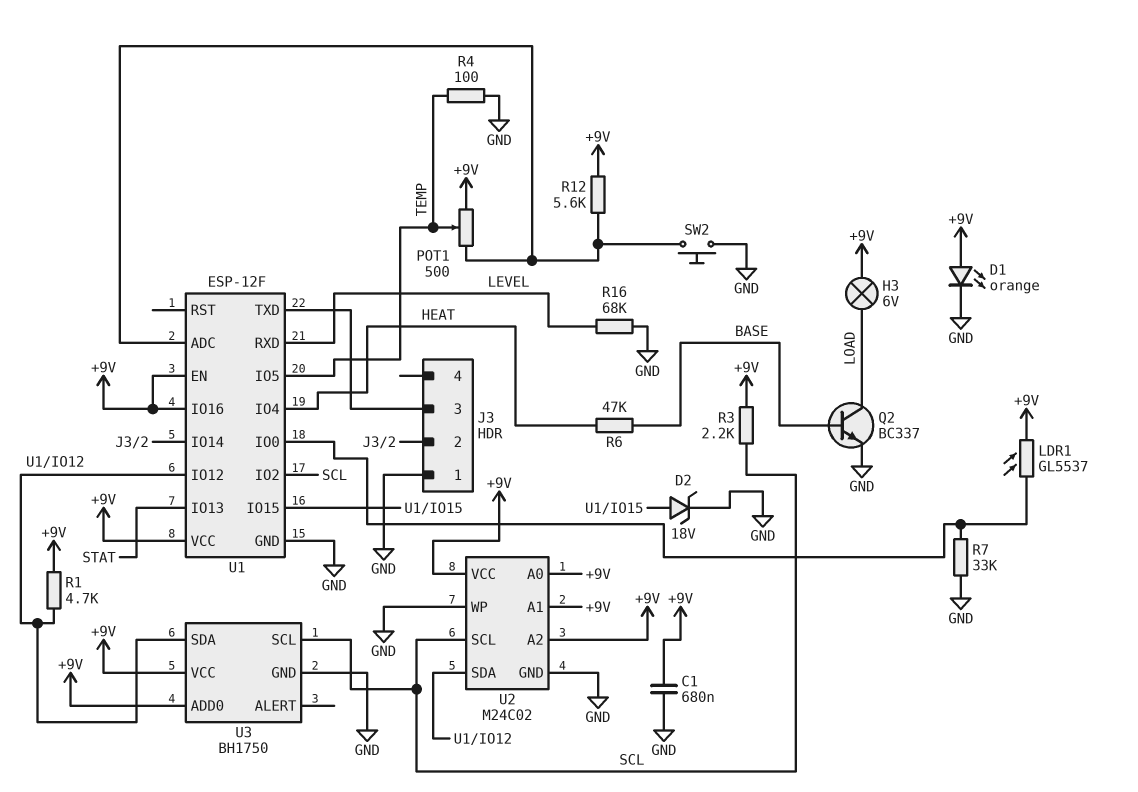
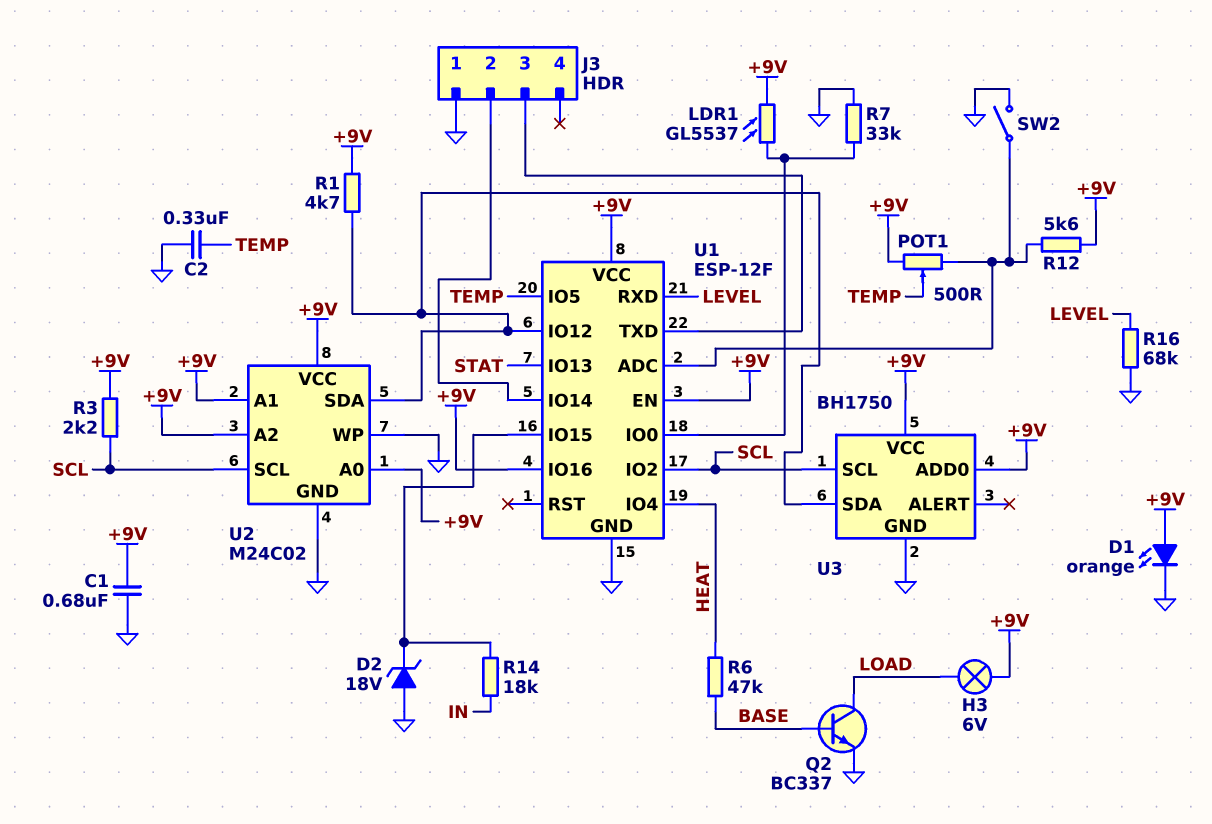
C2: none -> 330nF (GND, TEMP)
D2: zener 18V (A U1/IO15, K GND) -> zener 18V (A GND, K U1/IO15)
R4: 100 (GND, TEMP) -> none
R14: none -> 18k (IN, U1/IO15)
SW2: button (GND, U1/ADC) -> switch (GND, U1/ADC)

